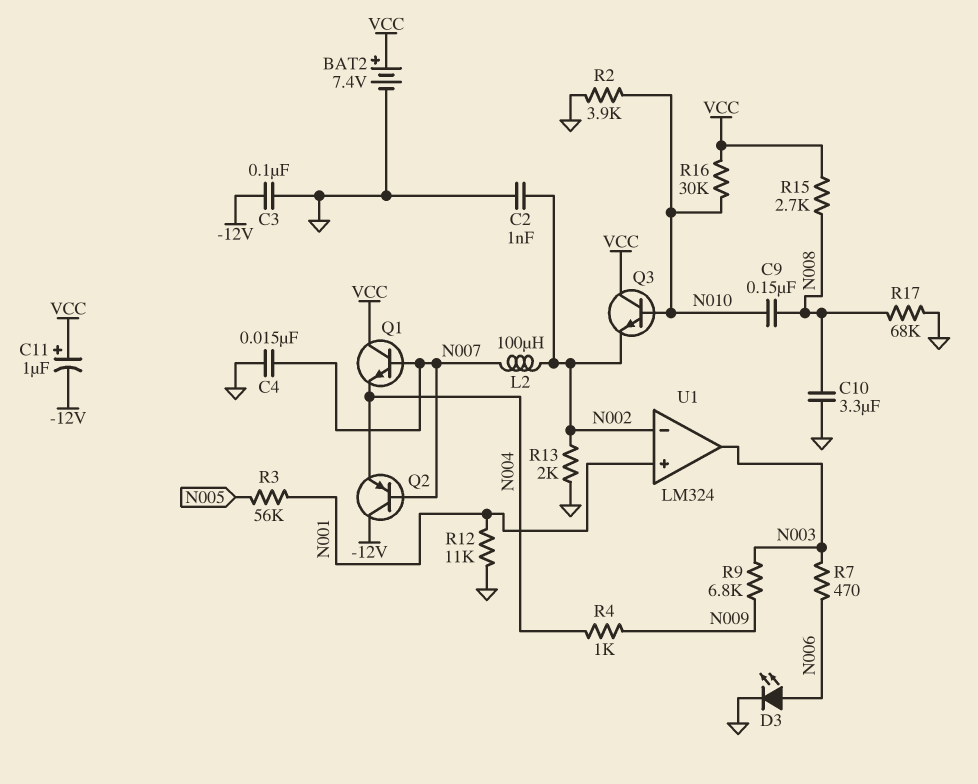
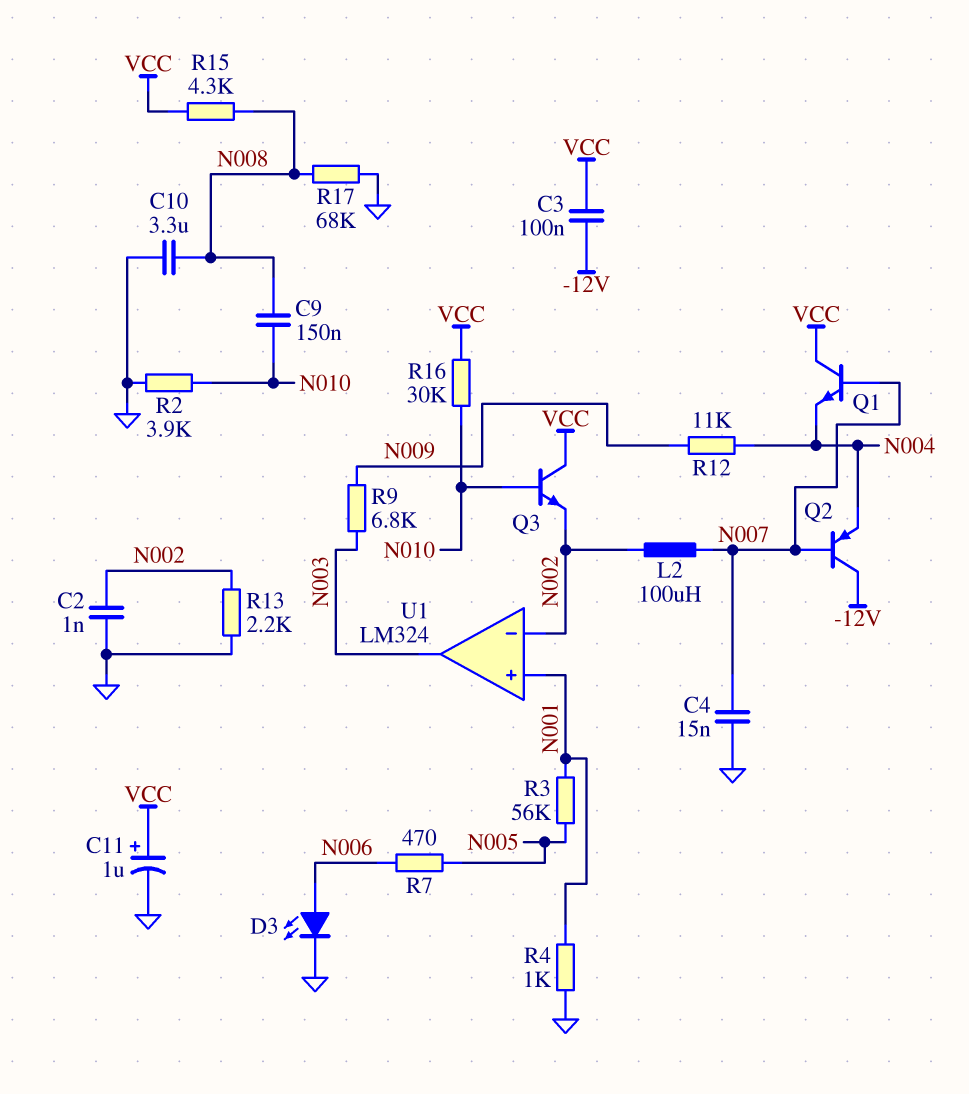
BAT2: 7.4V (plus VCC, minus GND) -> none
C3: 100nF (-12V, GND) -> 100nF (-12V, VCC)
C11: 1uF (plus VCC, minus -12V) -> 1uF (plus VCC, minus GND)
R4: 1k (N004, N009) -> 1k (GND, N001)
R7: 470 (N003, N006) -> 470 (N005, N006)
R12: 11k (GND, N001) -> 11k (N004, N009)
R13: 2k (GND, N002) -> 2.2k (GND, N002)
R15: 2.7k (N008, VCC) -> 4.3k (N008, VCC)

